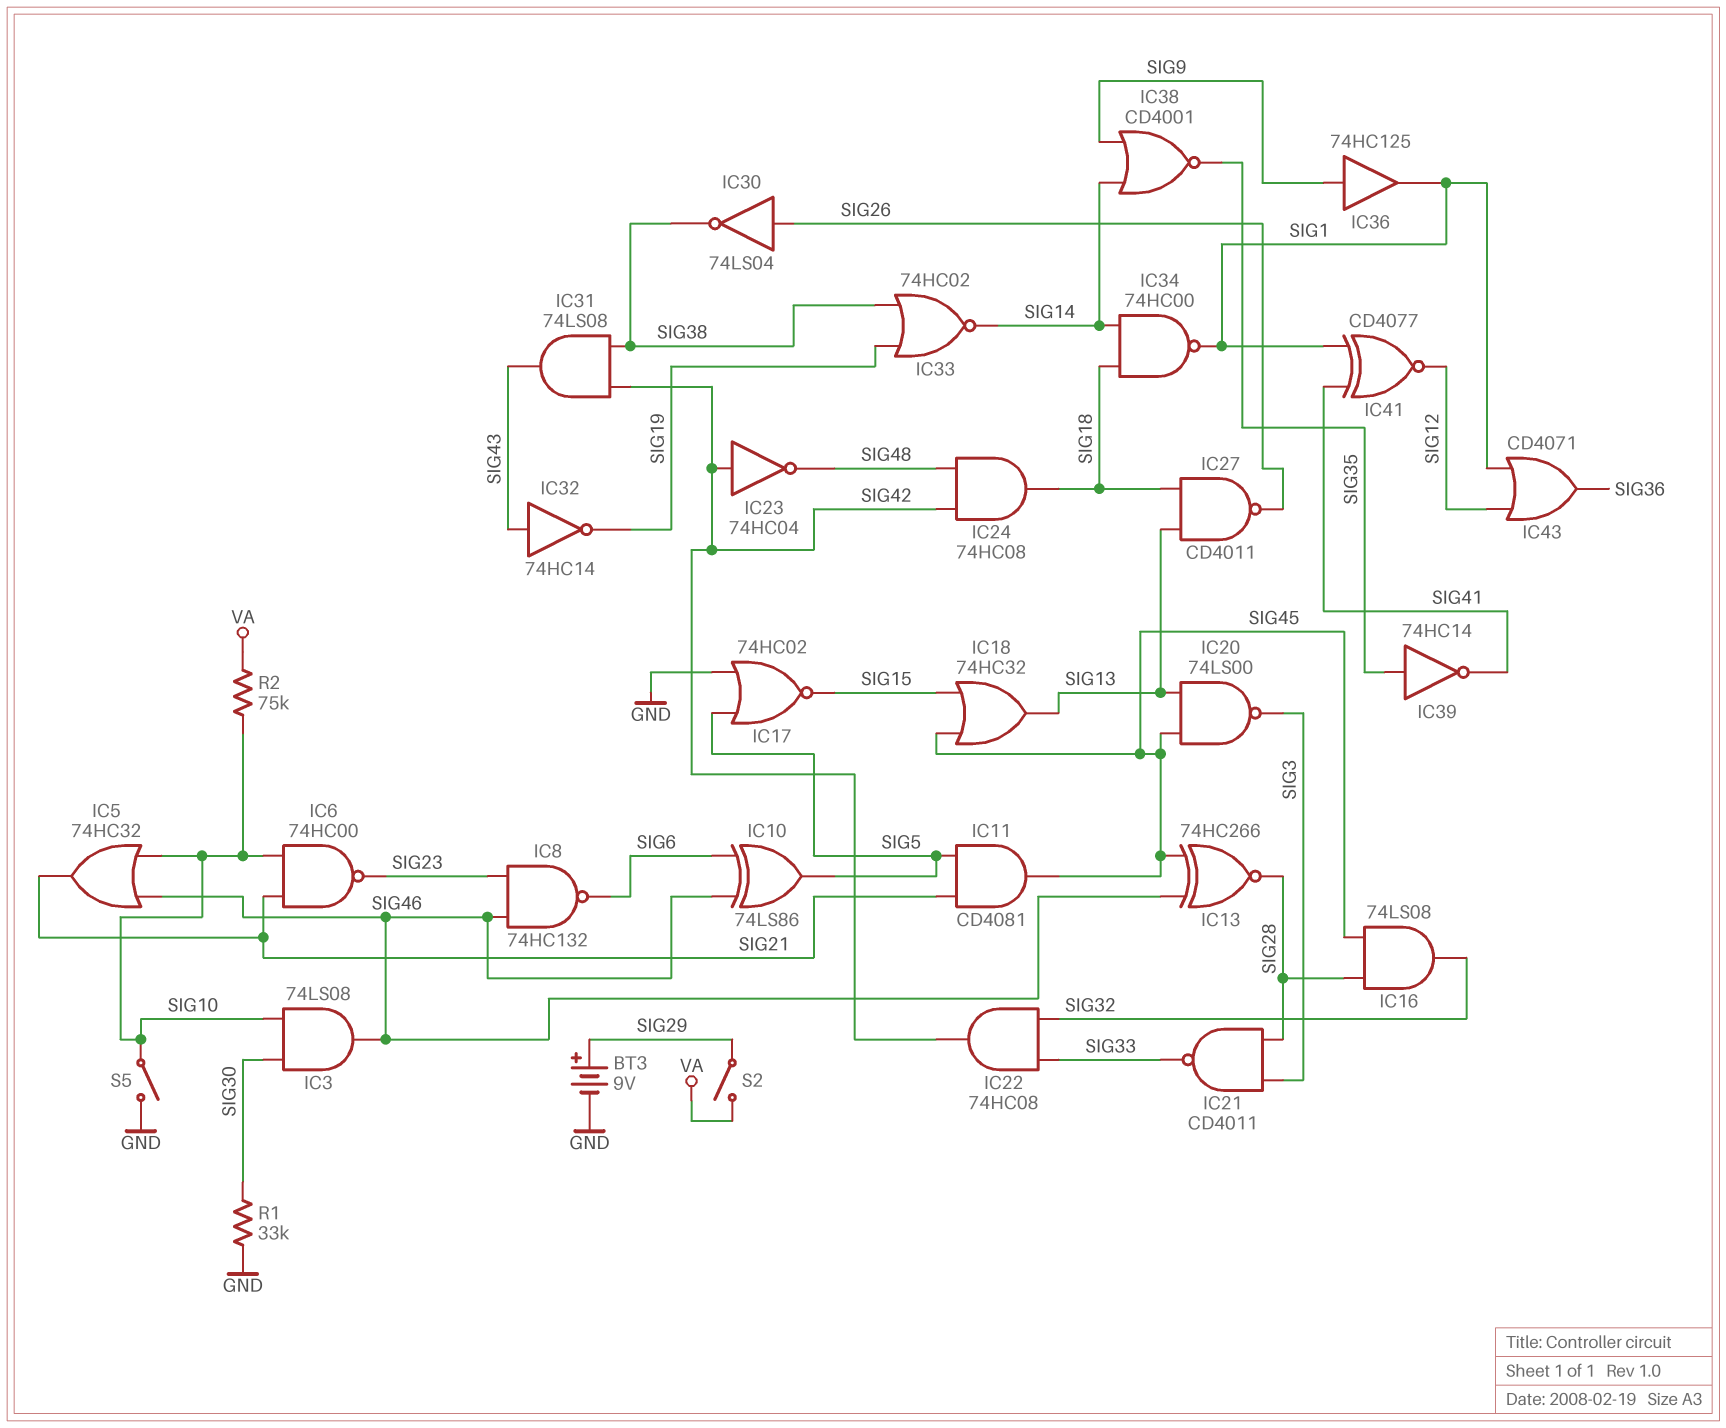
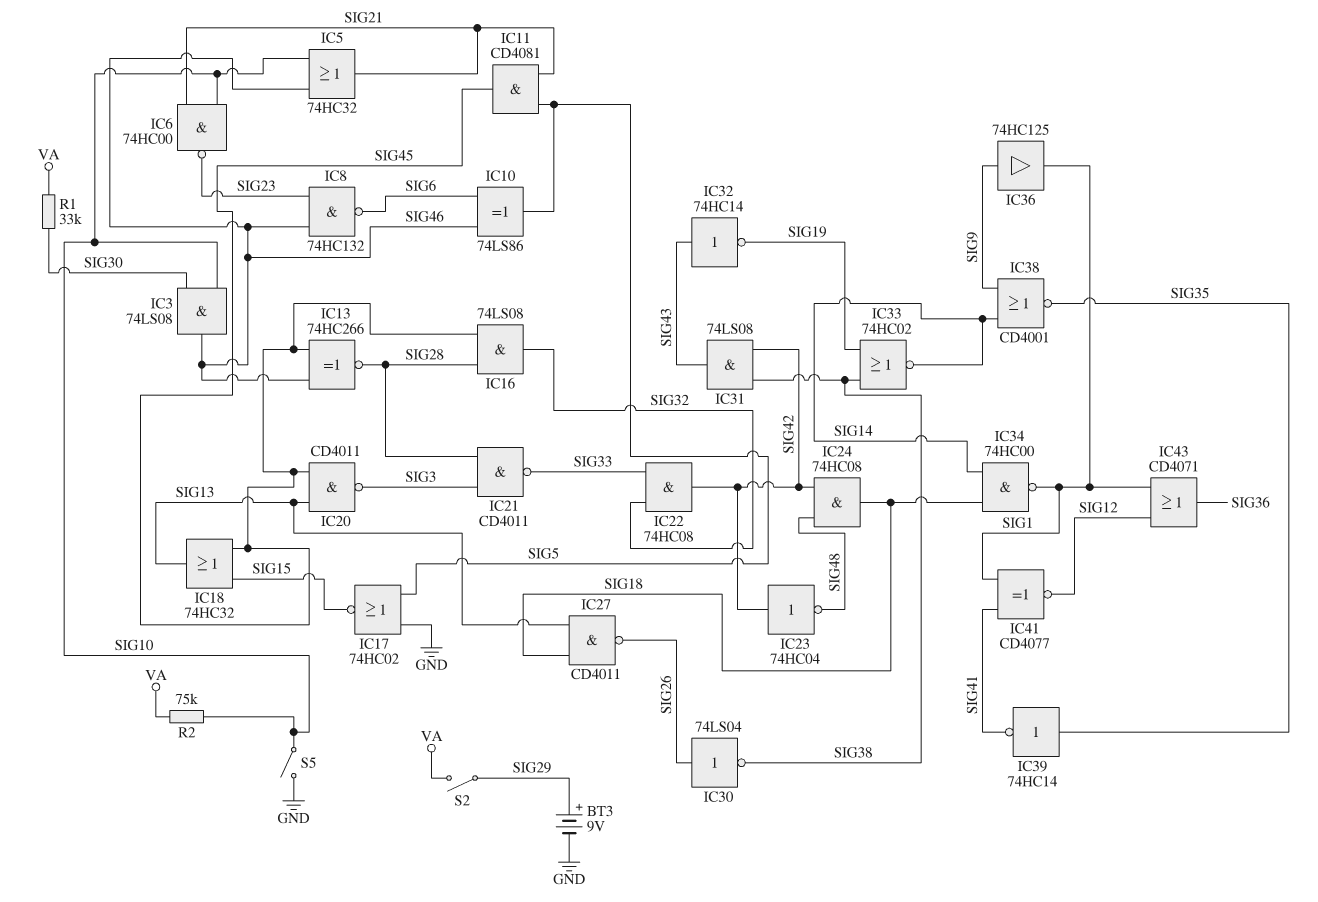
IC20: NAND 74LS00 (in SIG13, in SIG45, out SIG3) -> NAND CD4011 (in SIG13, in SIG45, out SIG3)
R1: 33k (GND, SIG30) -> 33k (SIG30, VA)

